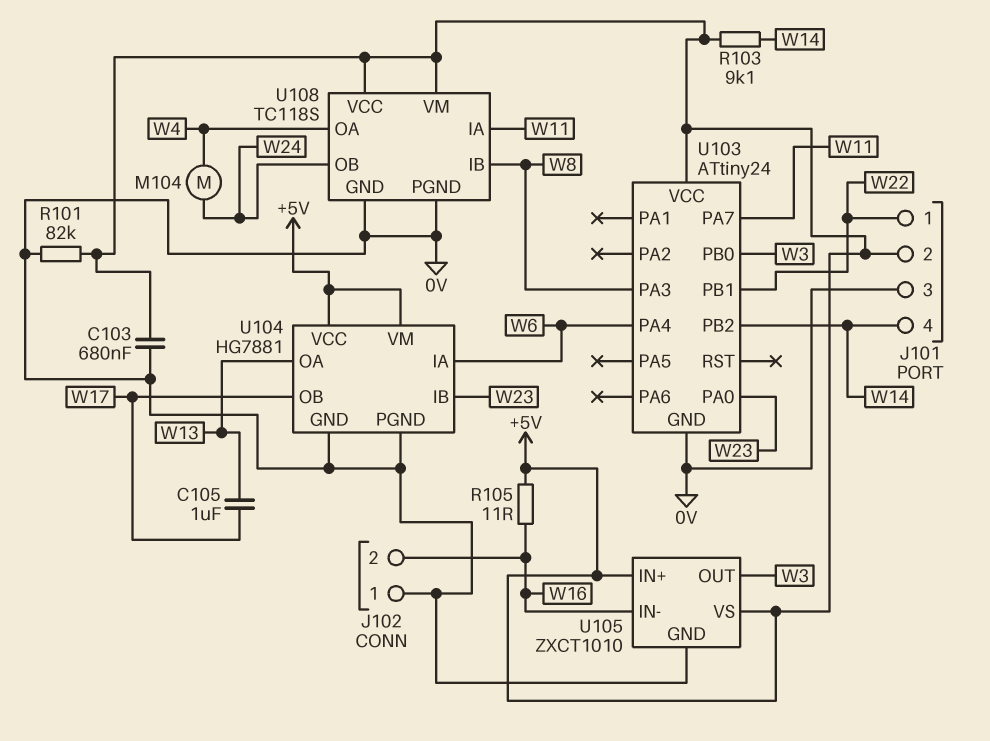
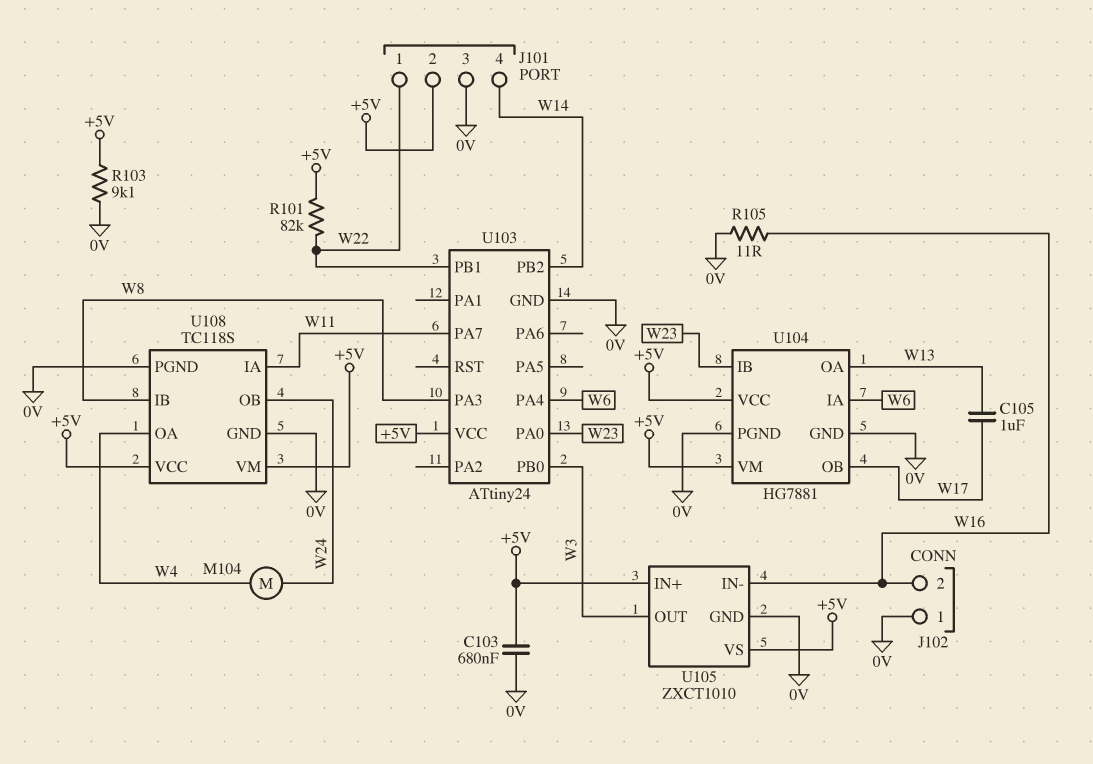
R101: 82k (+5V, 0V) -> 82k (+5V, W22)
R103: 9.1k (+5V, W14) -> 9.1k (+5V, 0V)
R105: 11 (+5V, W16) -> 11 (0V, W16)

